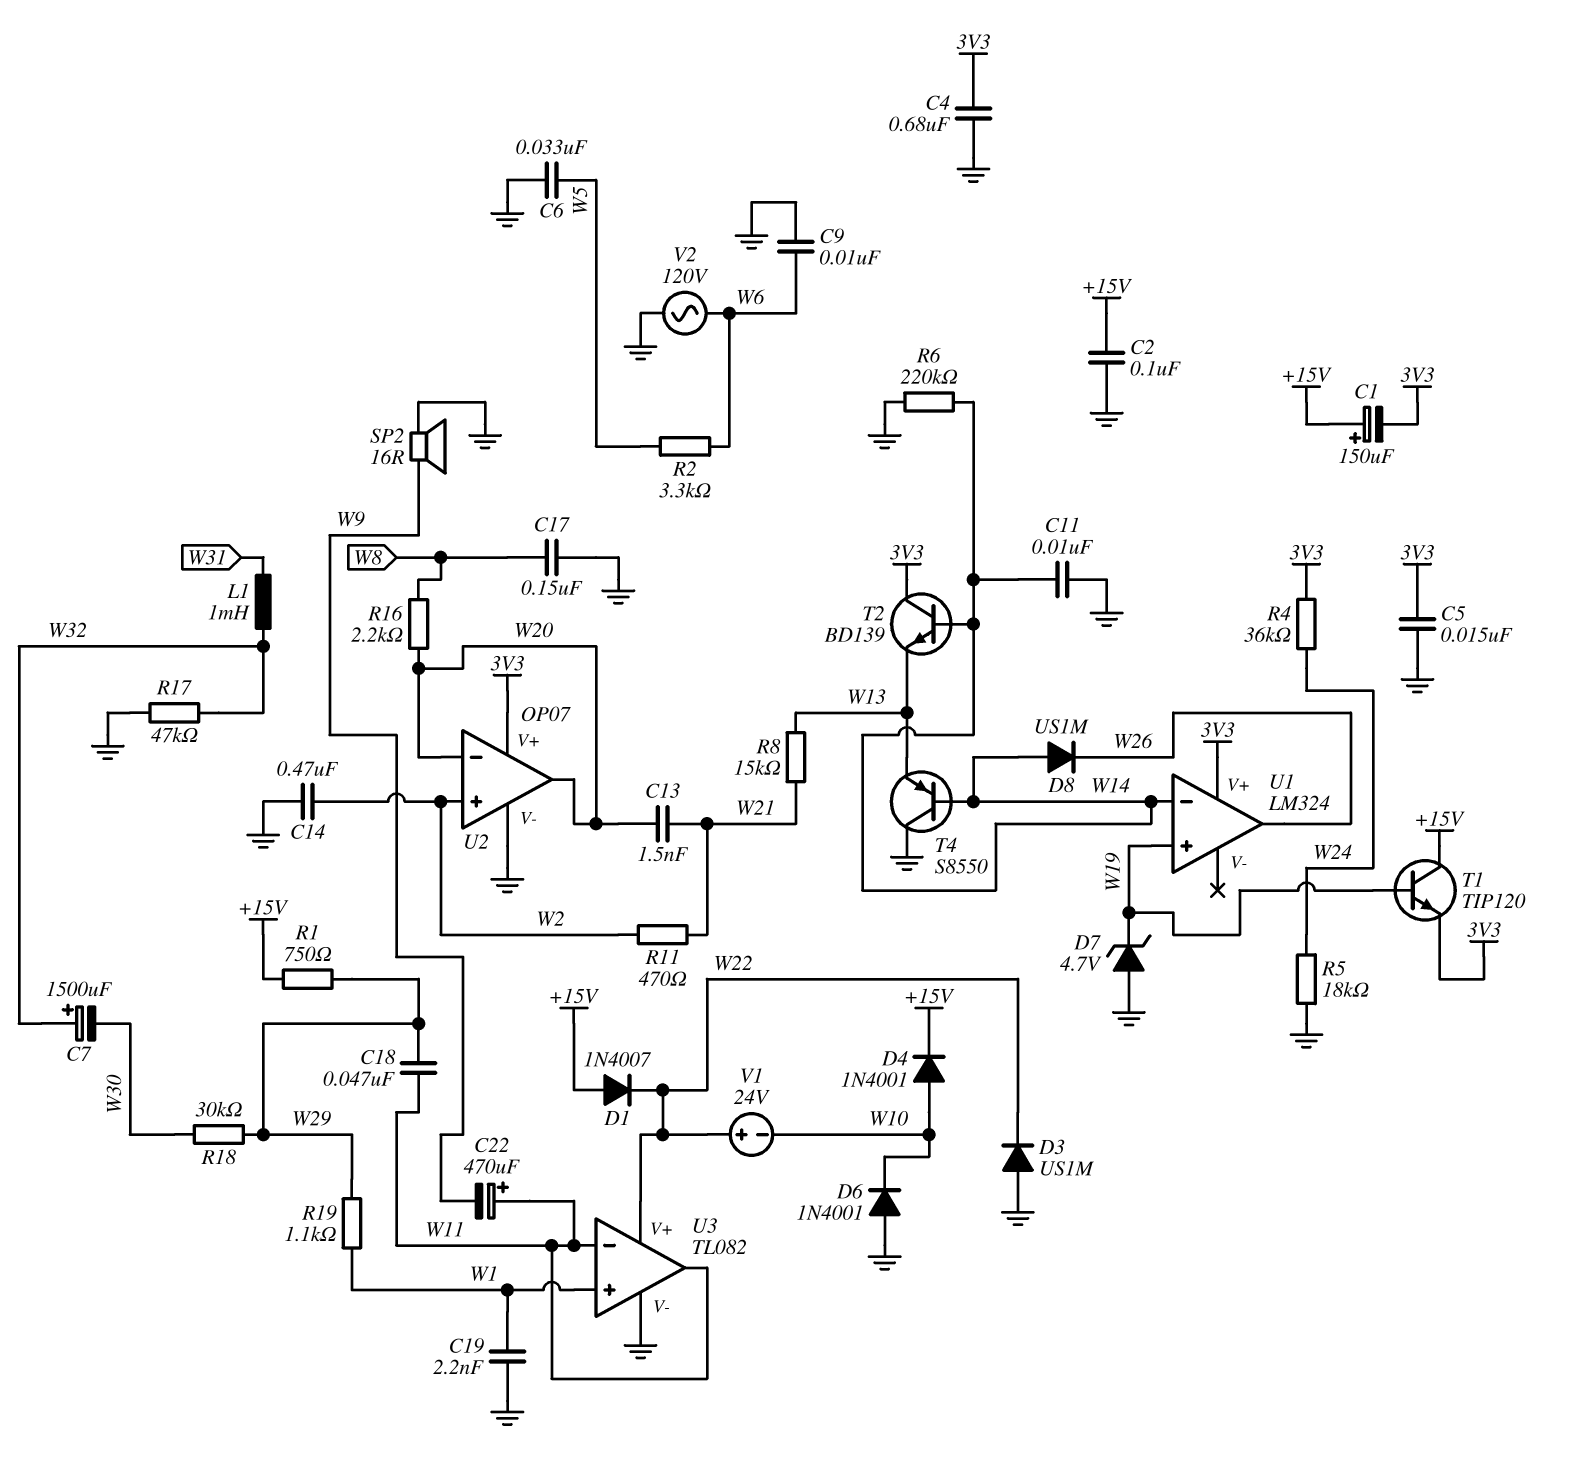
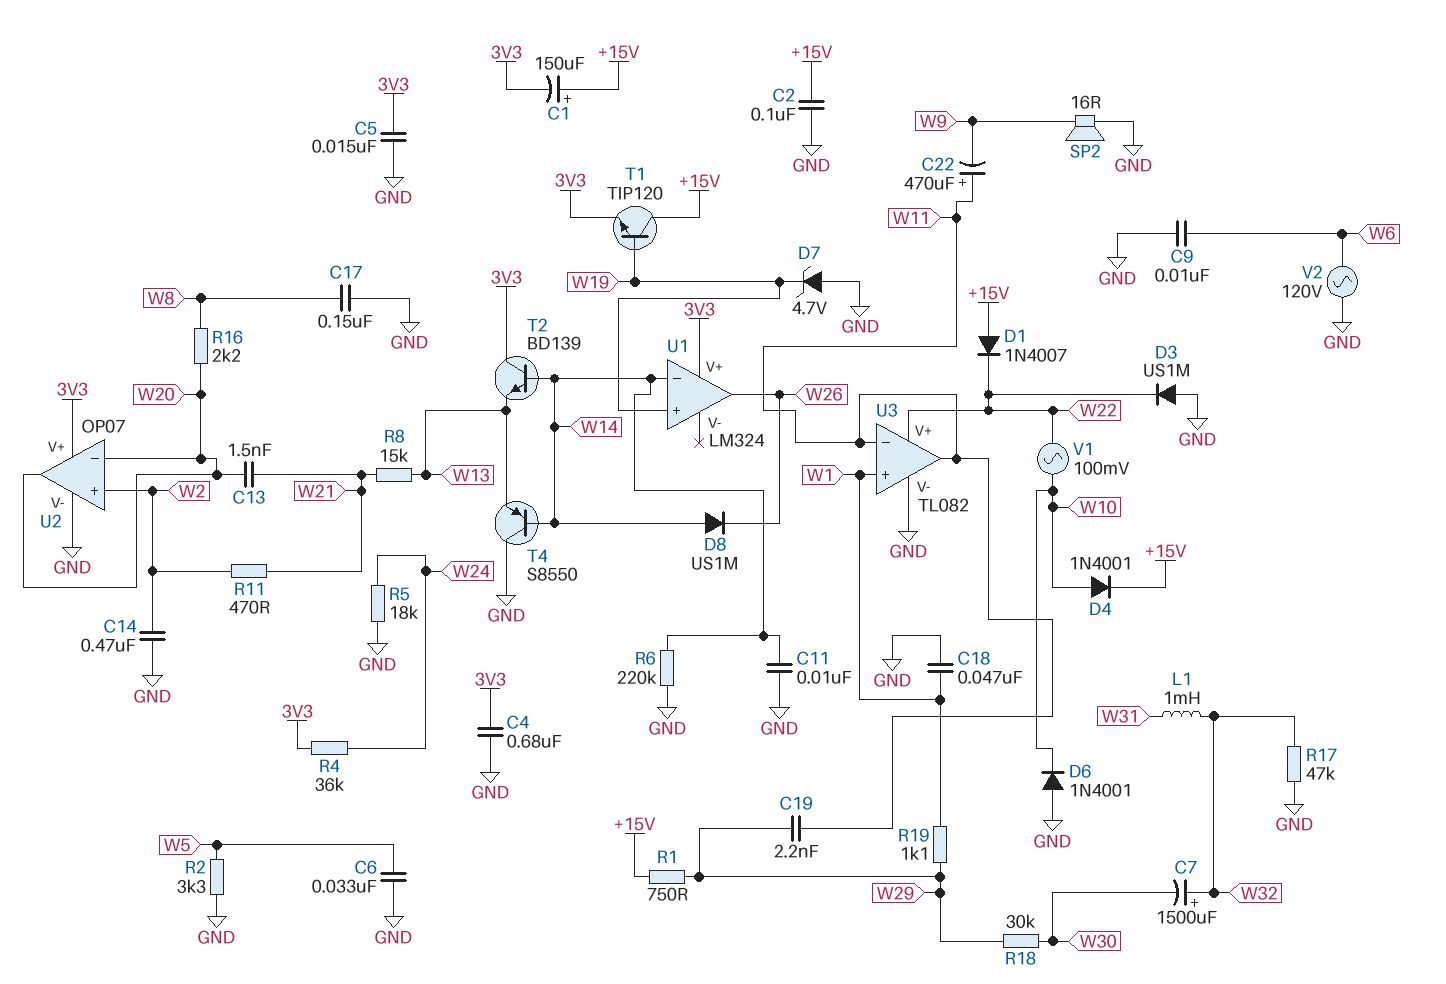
C18: 47nF (W11, W29) -> 47nF (GND, W1)
C19: 2.2nF (GND, W1) -> 2.2nF (W11, W29)
R2: 3.3k (W5, W6) -> 3.3k (GND, W5)
V1: 24V (plus W22, minus W10) -> AC 100mV (W10, W22)

